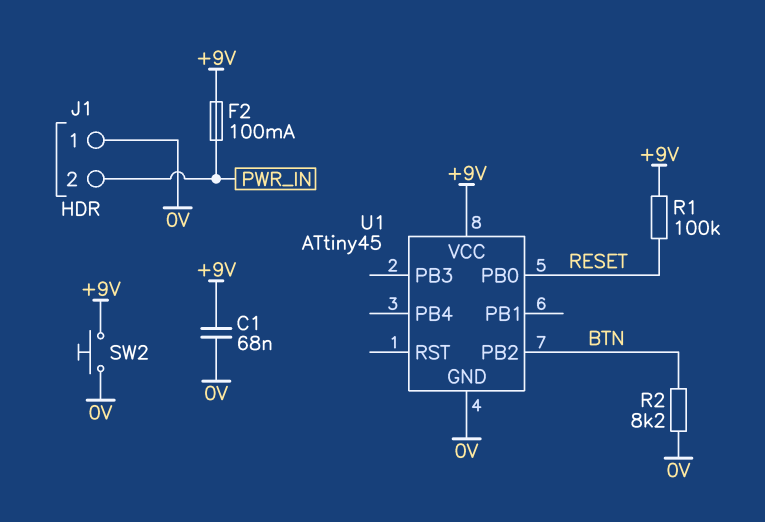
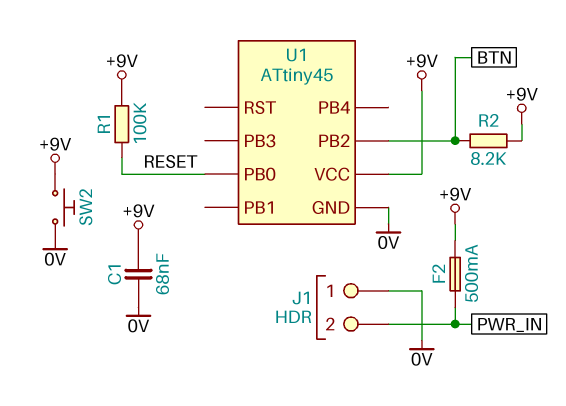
F2: 100mA (+9V, PWR_IN) -> 500mA (+9V, PWR_IN)
R2: 8.2k (0V, BTN) -> 8.2k (+9V, BTN)

